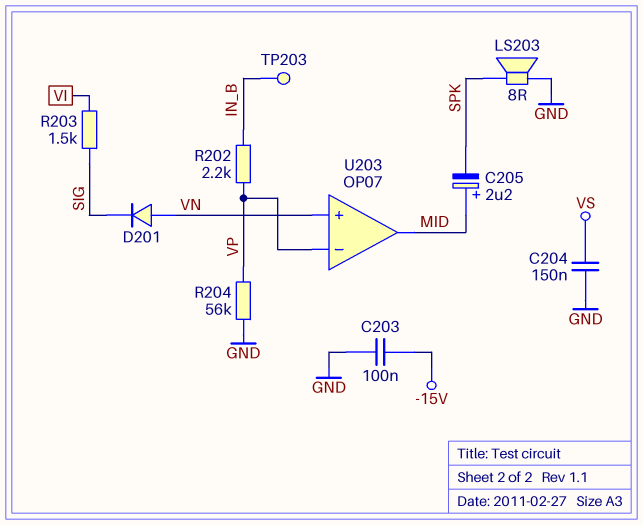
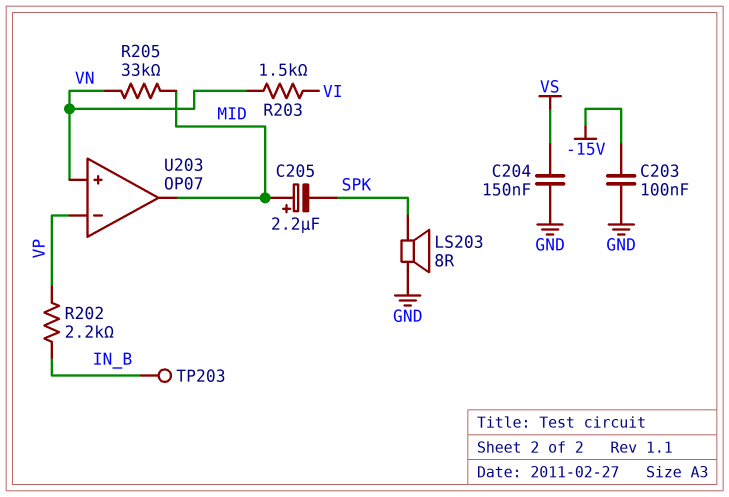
D201: diode (A VN, K SIG) -> none
R203: 1.5k (SIG, VI) -> 1.5k (VI, VN)
R204: 56k (GND, VP) -> none
R205: none -> 33k (MID, VN)

